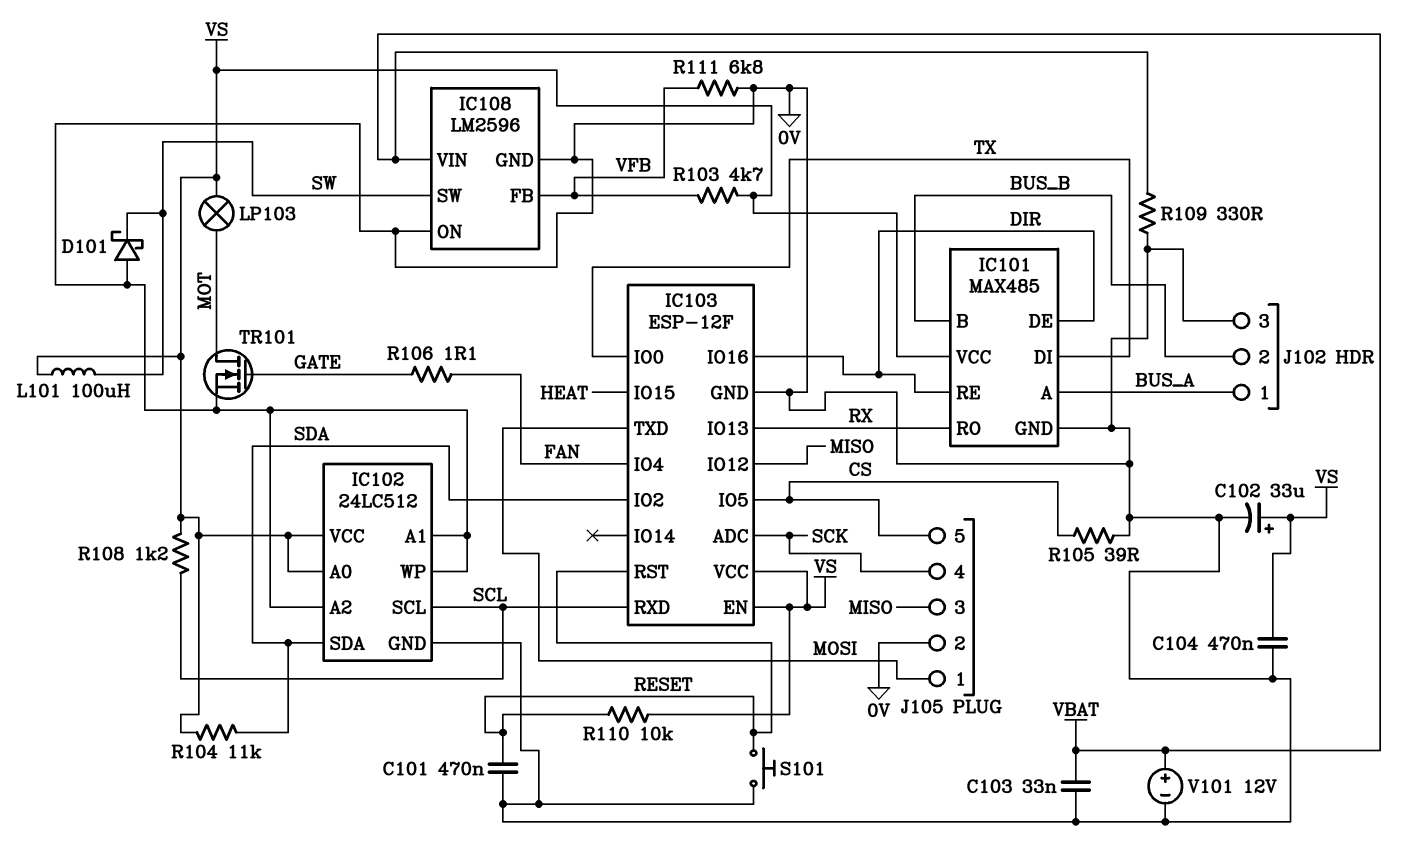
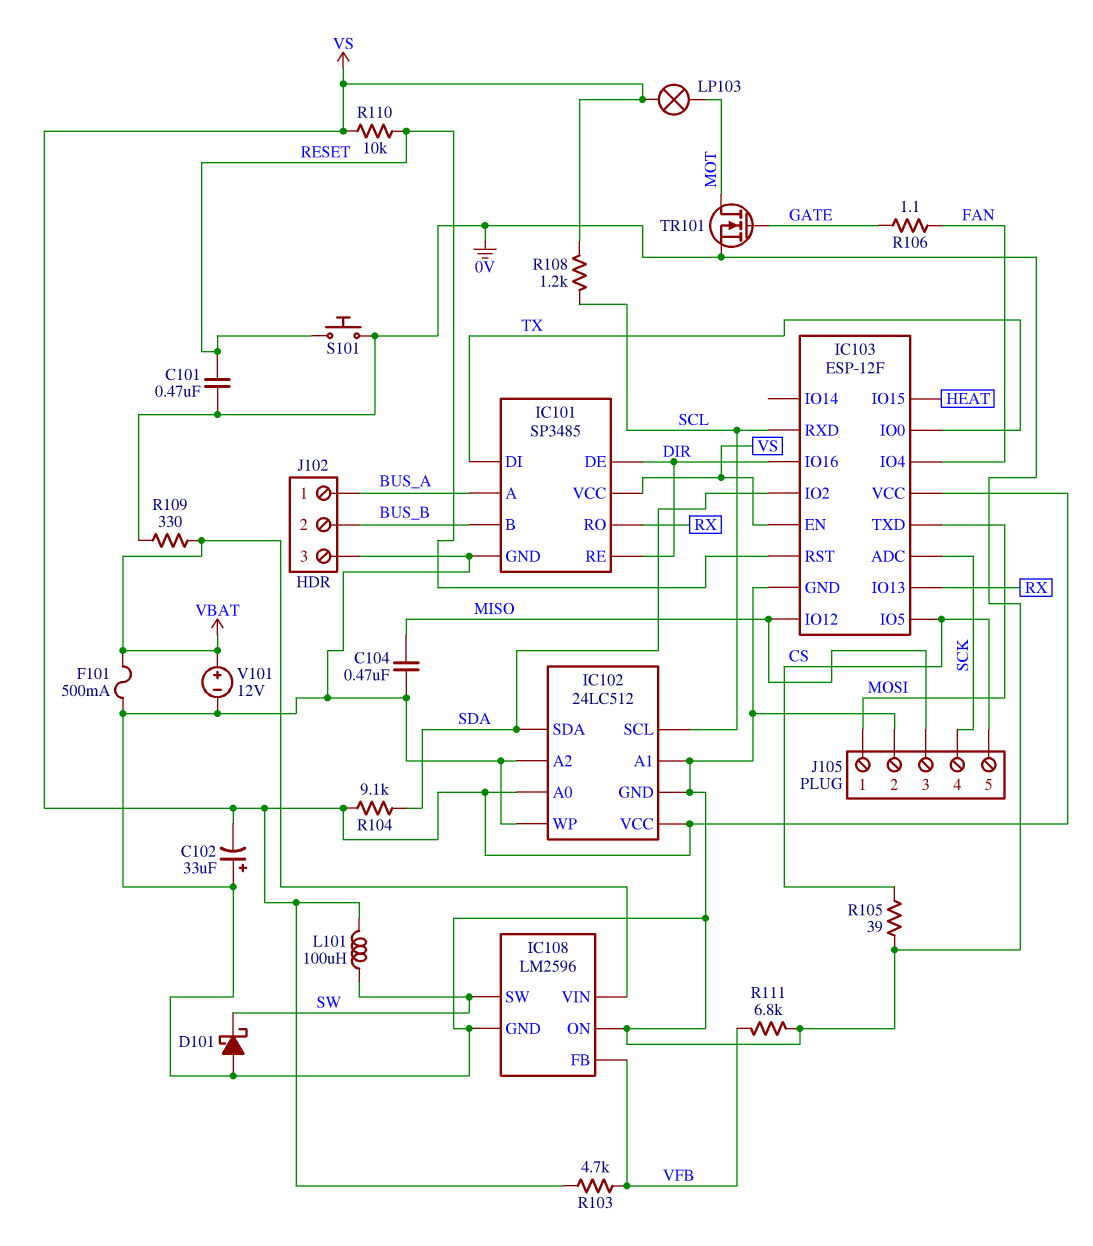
C102: 33uF (plus VS, minus 0V) -> 33uF (plus 0V, minus VS)
C103: 33nF (0V, VBAT) -> none
C104: 470nF (0V, VS) -> 470nF (0V, MISO)
F101: none -> 500mA (0V, VBAT)
IC101: MAX485 -> SP3485
R104: 11k (SDA, VS) -> 9.1k (SDA, VS)

